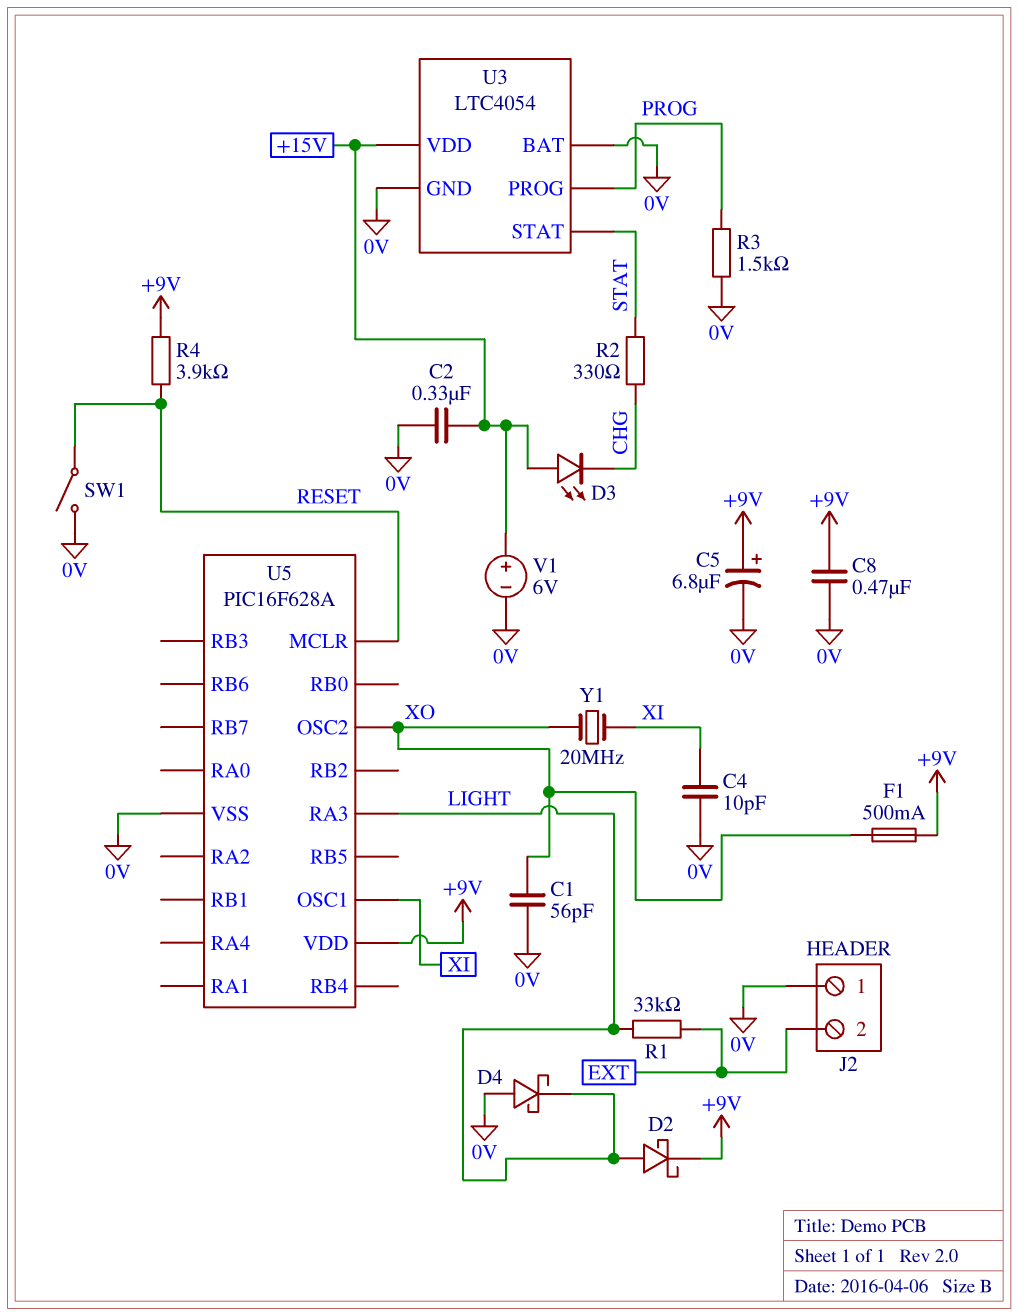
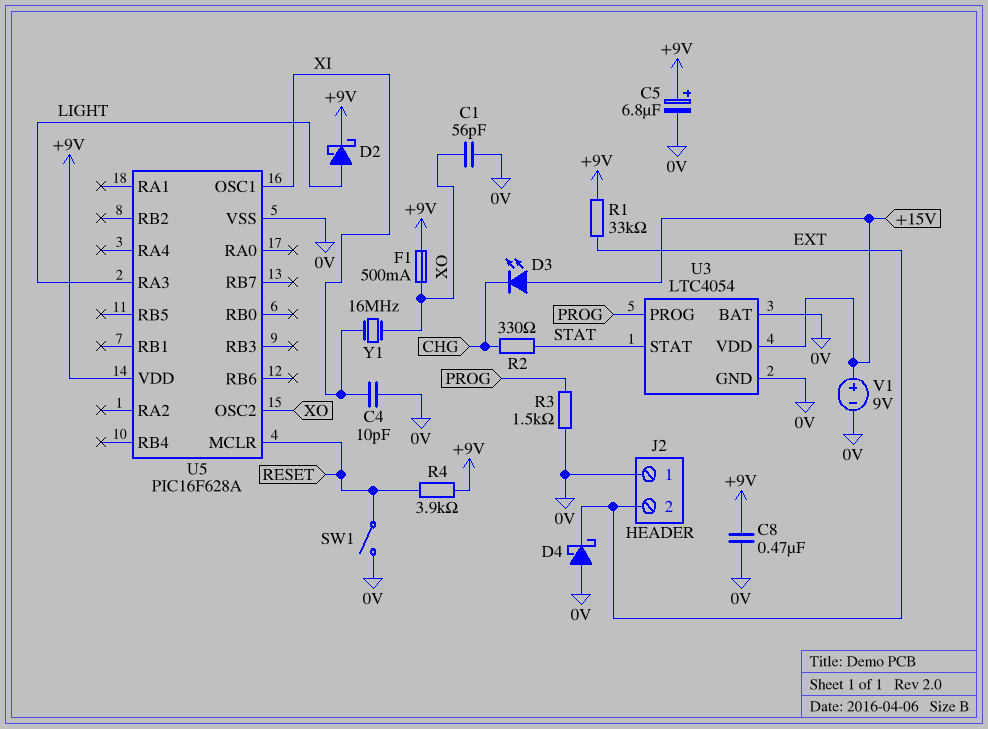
C2: 330nF (+15V, 0V) -> none
D4: schottky (A 0V, K LIGHT) -> schottky (A 0V, K EXT)
R1: 33k (EXT, LIGHT) -> 33k (+9V, EXT)
V1: 6V (plus +15V, minus 0V) -> 9V (plus +15V, minus 0V)
Y1: 20MHz (XI, XO) -> 16MHz (XI, XO)

